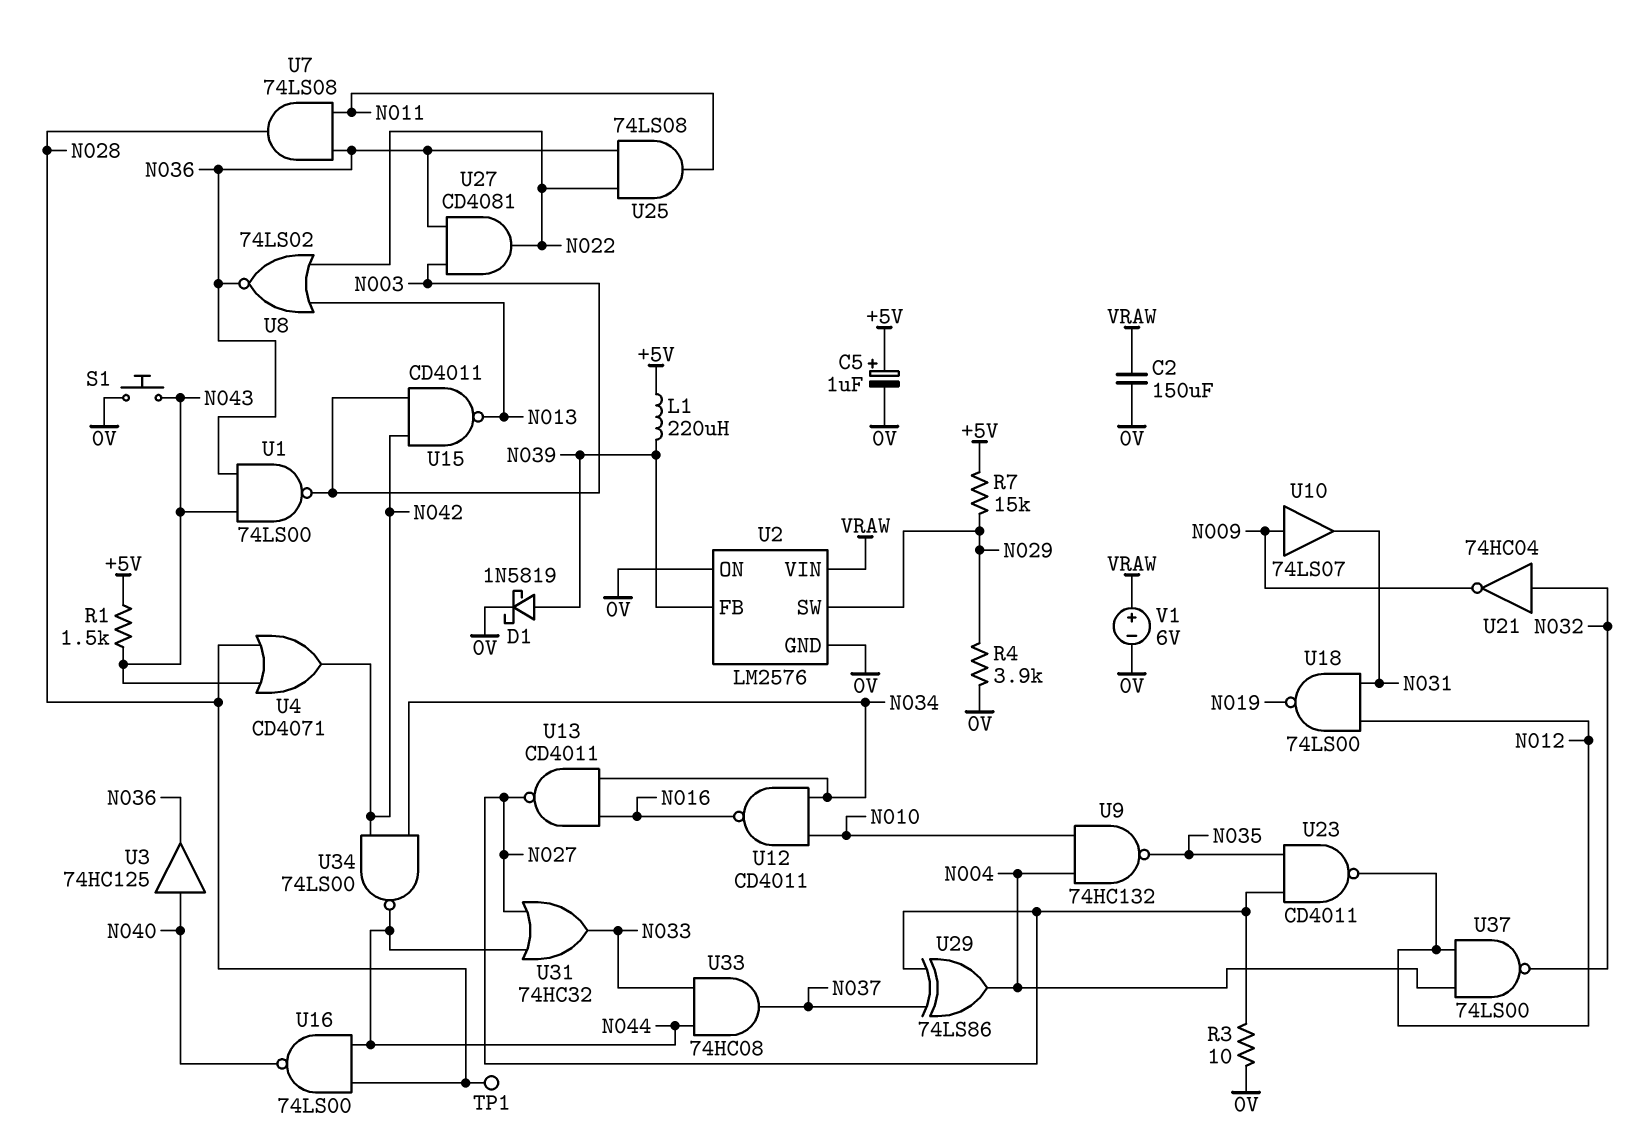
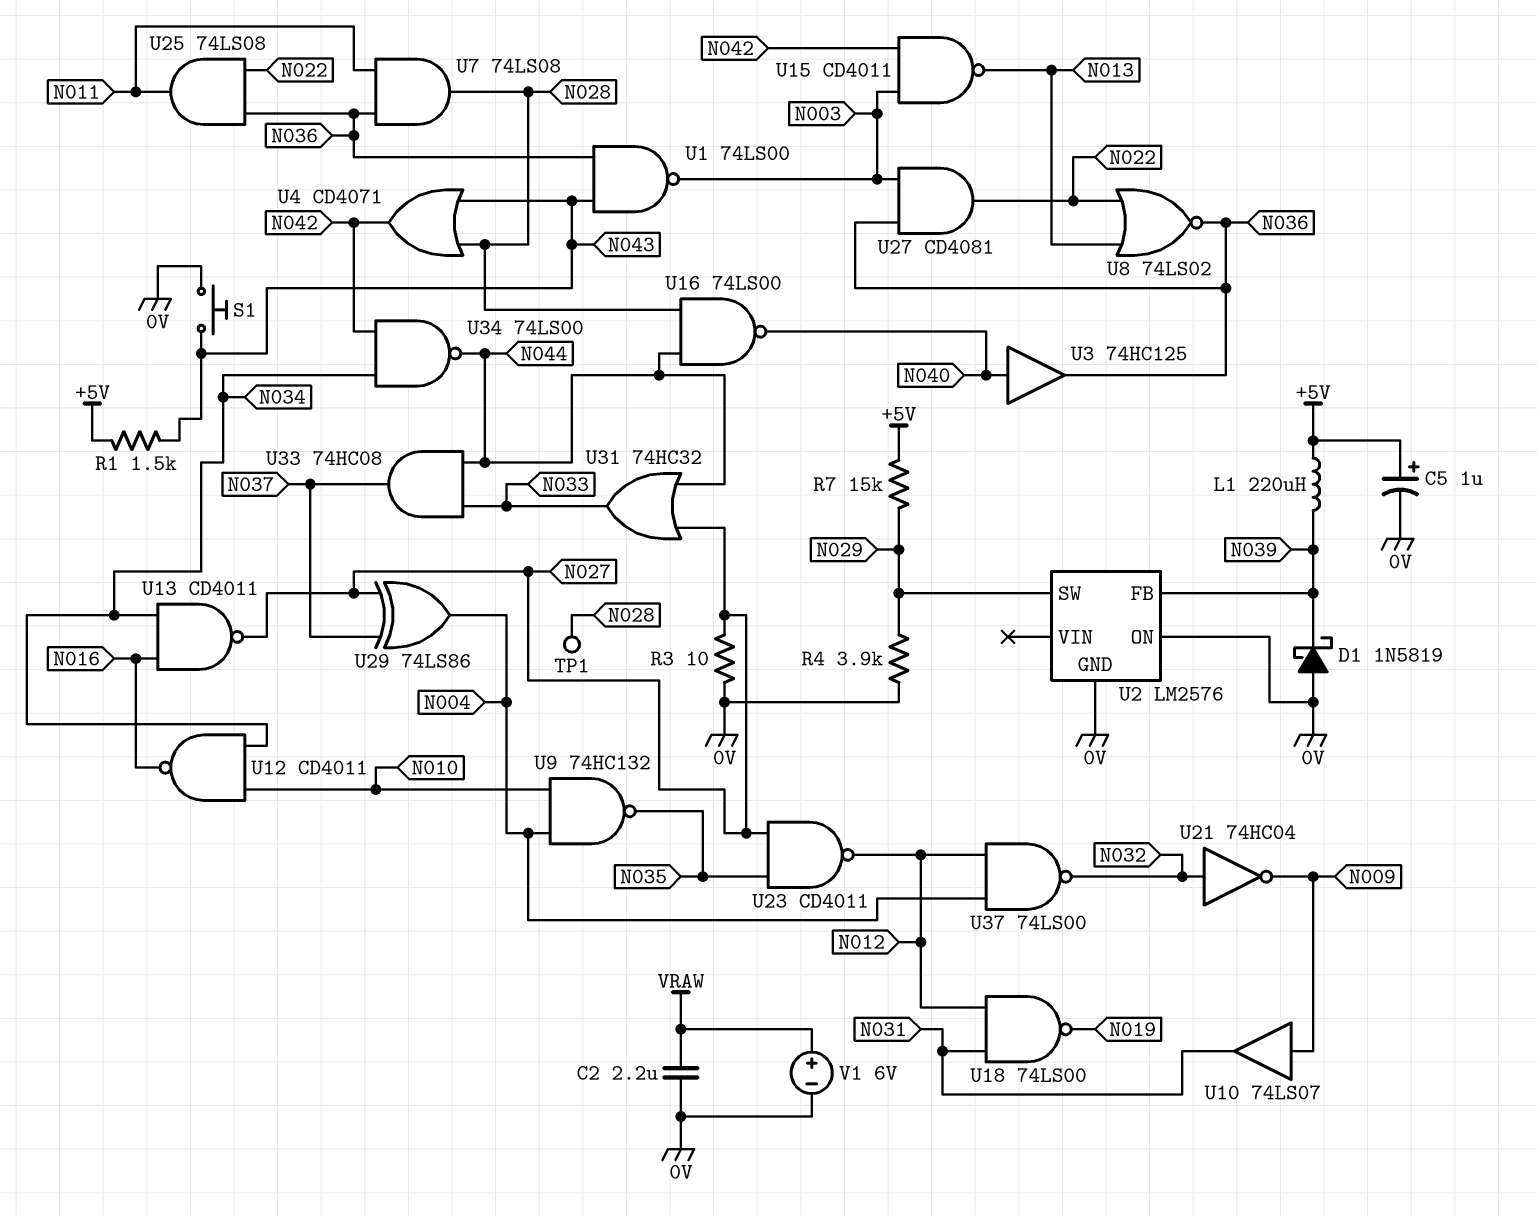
C2: 150uF (0V, VRAW) -> 2.2uF (0V, VRAW)
D1: schottky 1N5819 (A N039, K 0V) -> schottky 1N5819 (A 0V, K N039)
U2 pin VIN: VRAW -> none

